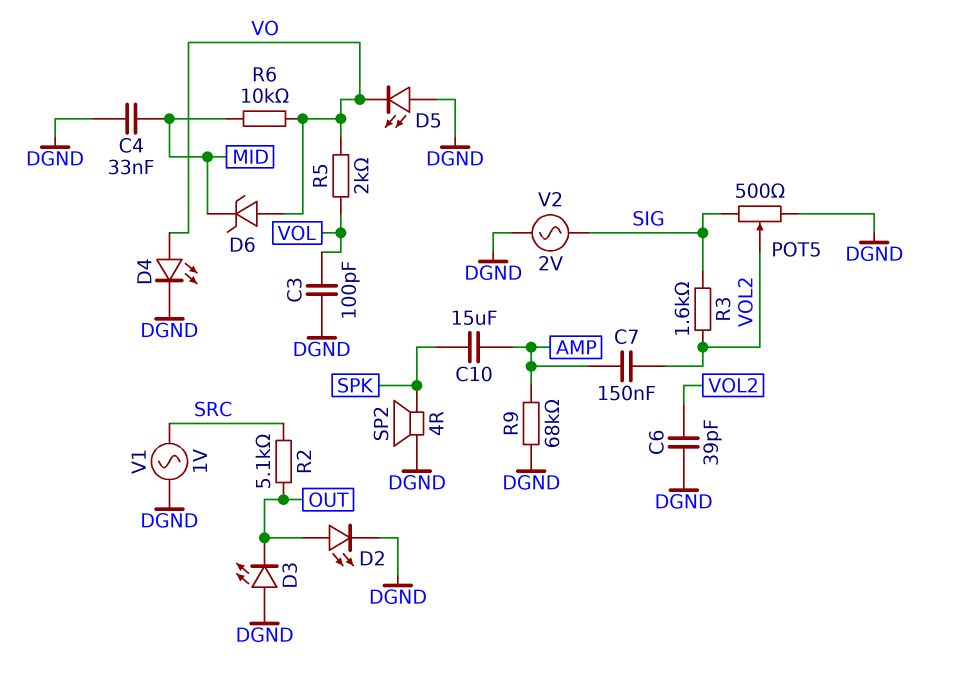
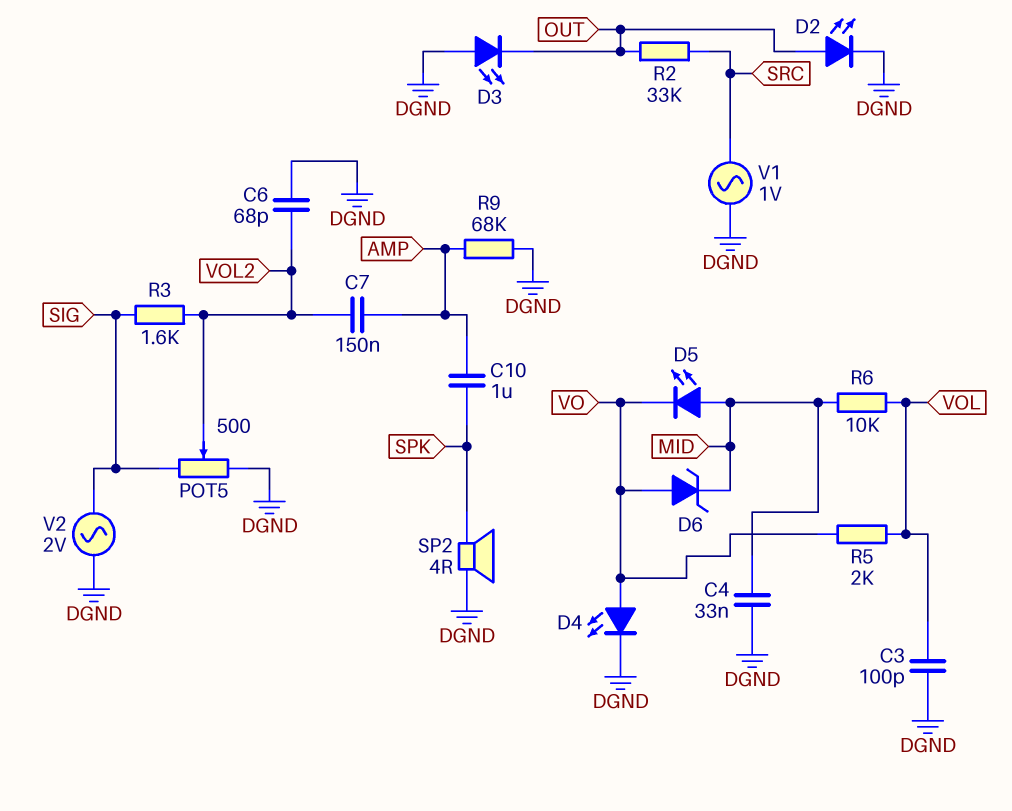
C6: 39pF (DGND, VOL2) -> 68pF (DGND, VOL2)
C10: 15uF (AMP, SPK) -> 1uF (AMP, SPK)
D5: LED (A DGND, K VO) -> LED (A MID, K VO)
R2: 5.1k (OUT, SRC) -> 33k (OUT, SRC)
R6: 10k (MID, VO) -> 10k (MID, VOL)

